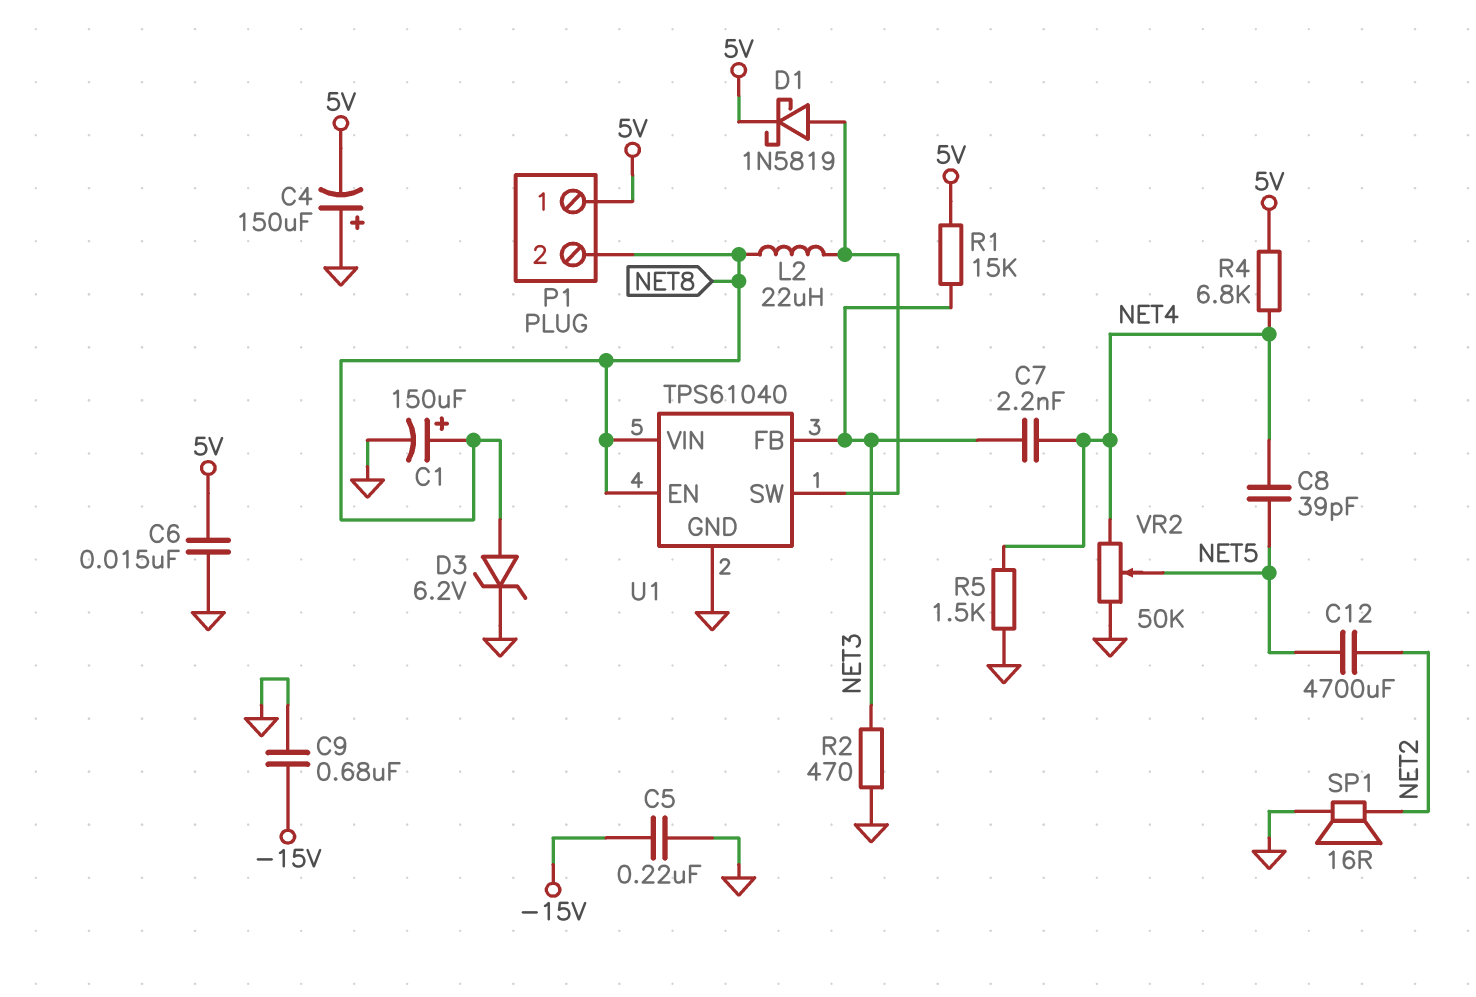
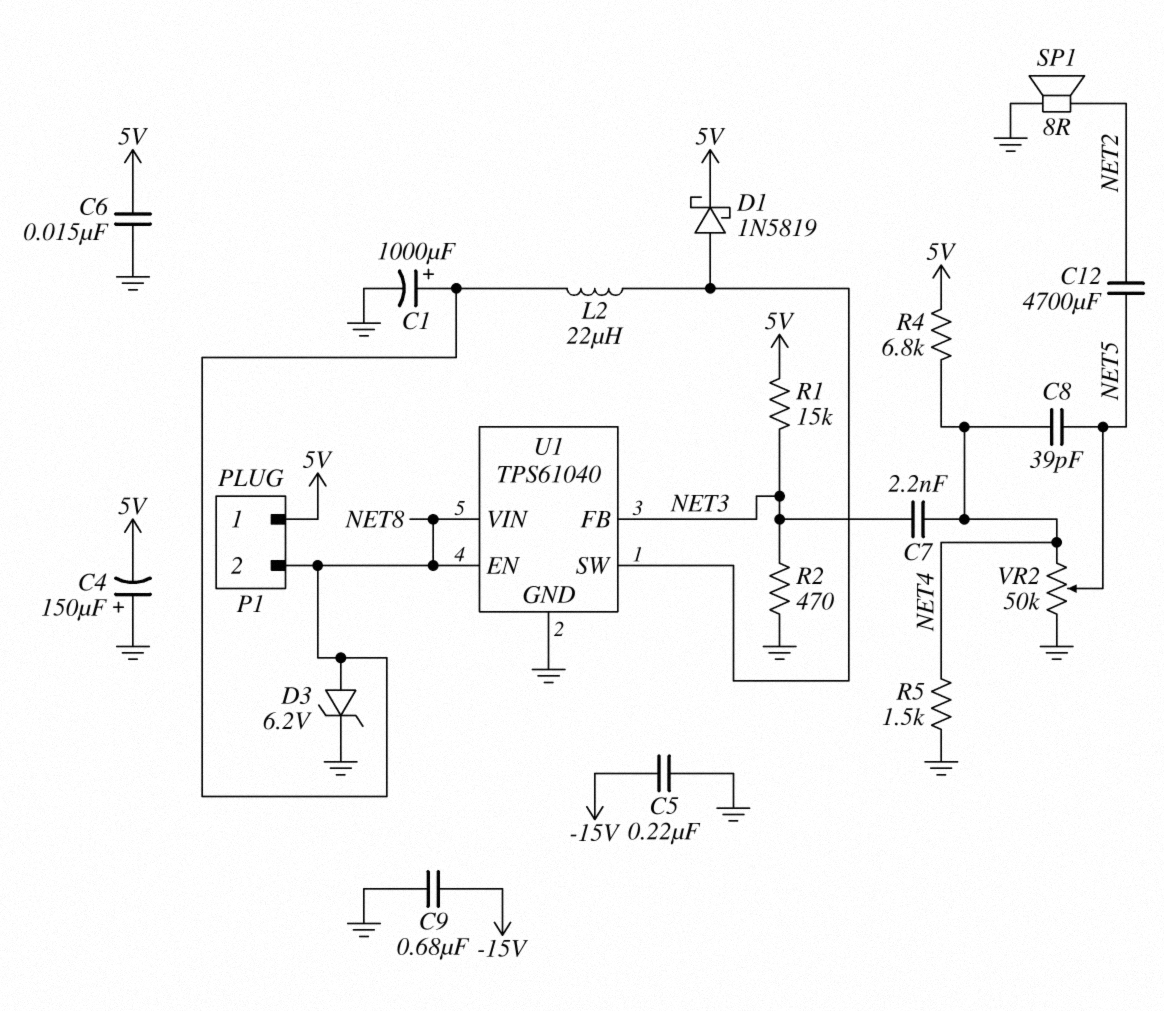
C1: 150uF (plus NET8, minus GND) -> 1000uF (plus NET8, minus GND)
SP1: speaker 16R (GND, NET2) -> speaker 8R (GND, NET2)

